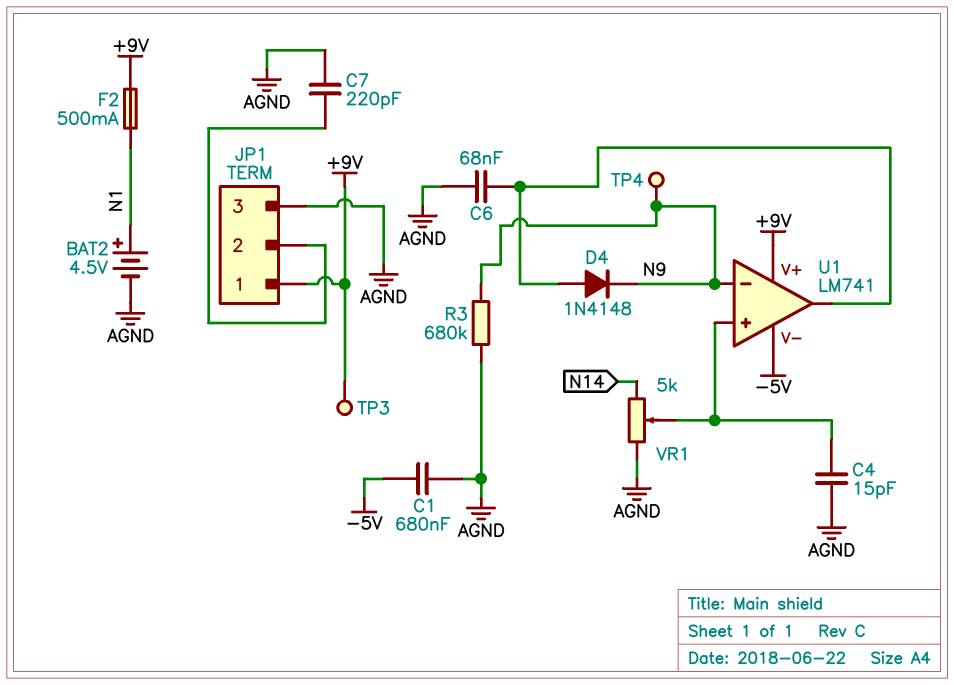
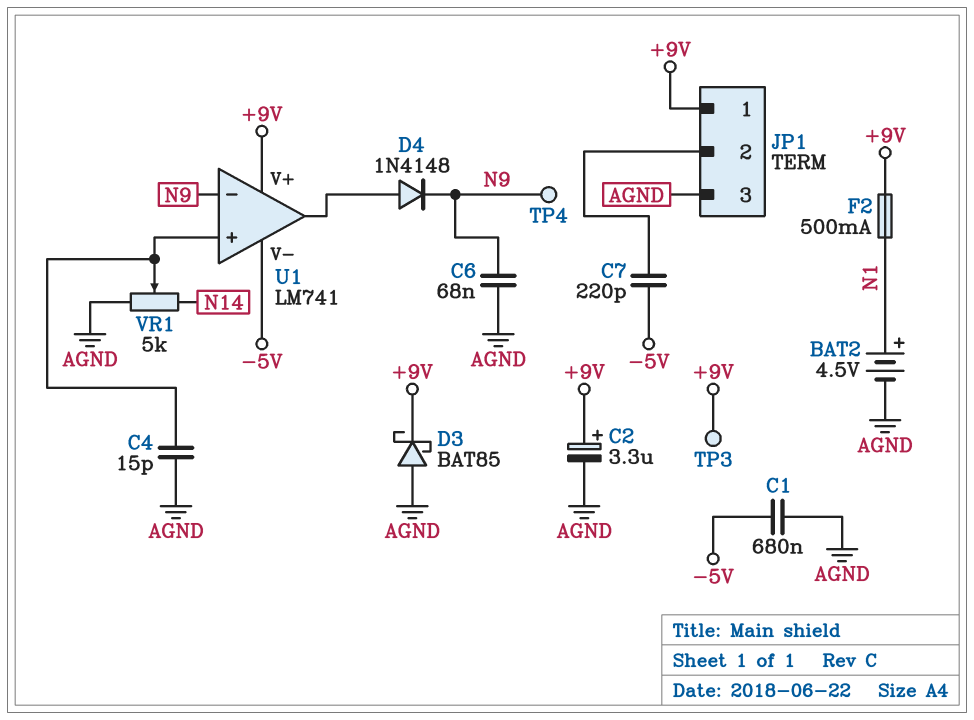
C2: none -> 3.3uF (plus +9V, minus AGND)
C6: 68nF (AGND, U1/out) -> 68nF (AGND, N9)
C7: 220pF (AGND, JP1/2) -> 220pF (-5V, JP1/2)
D3: none -> schottky BAT85 (A AGND, K +9V)
R3: 680k (AGND, N9) -> none

